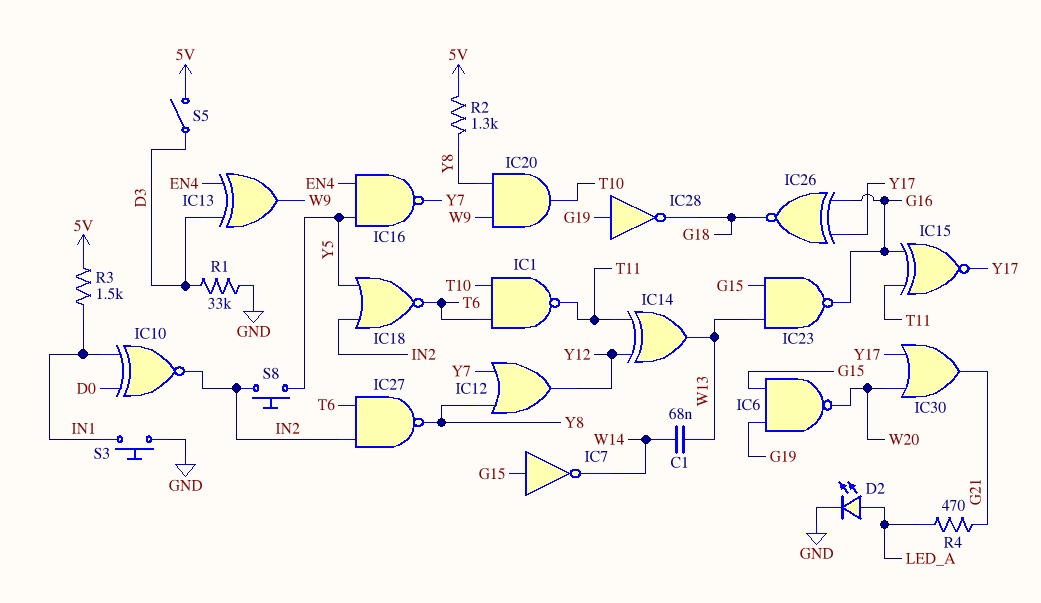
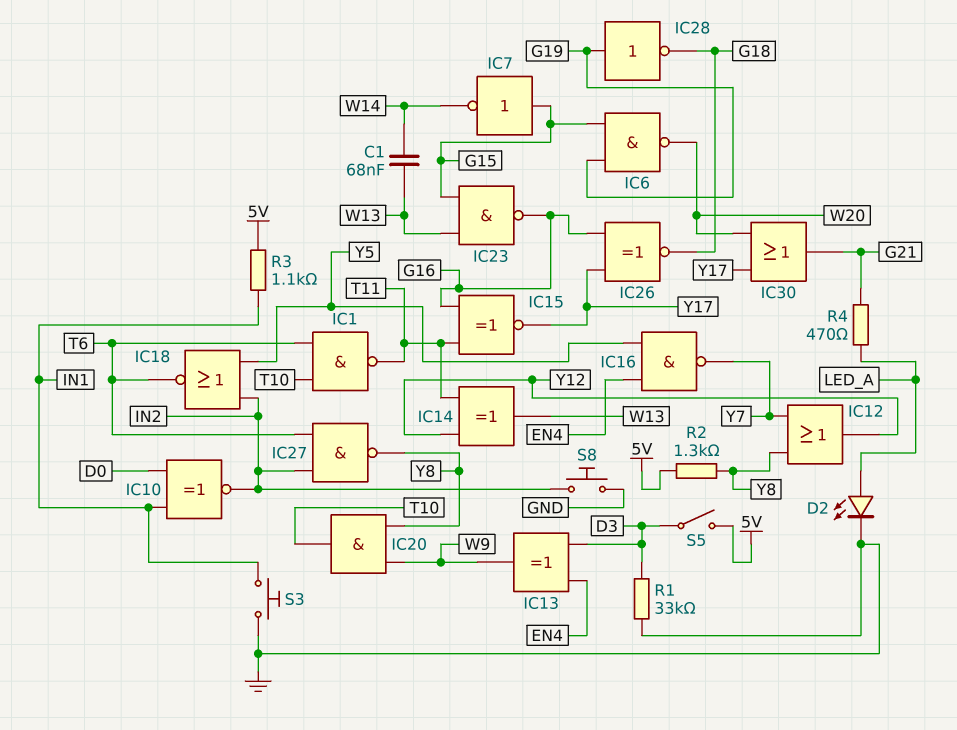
R3: 1.5k (5V, IN1) -> 1.1k (5V, IN1)
S8: button (IN2, Y5) -> button (GND, IN2)

